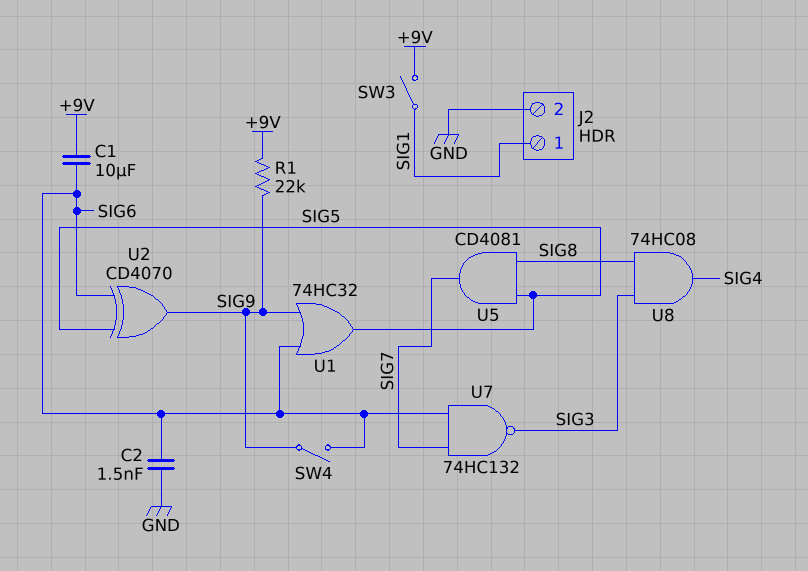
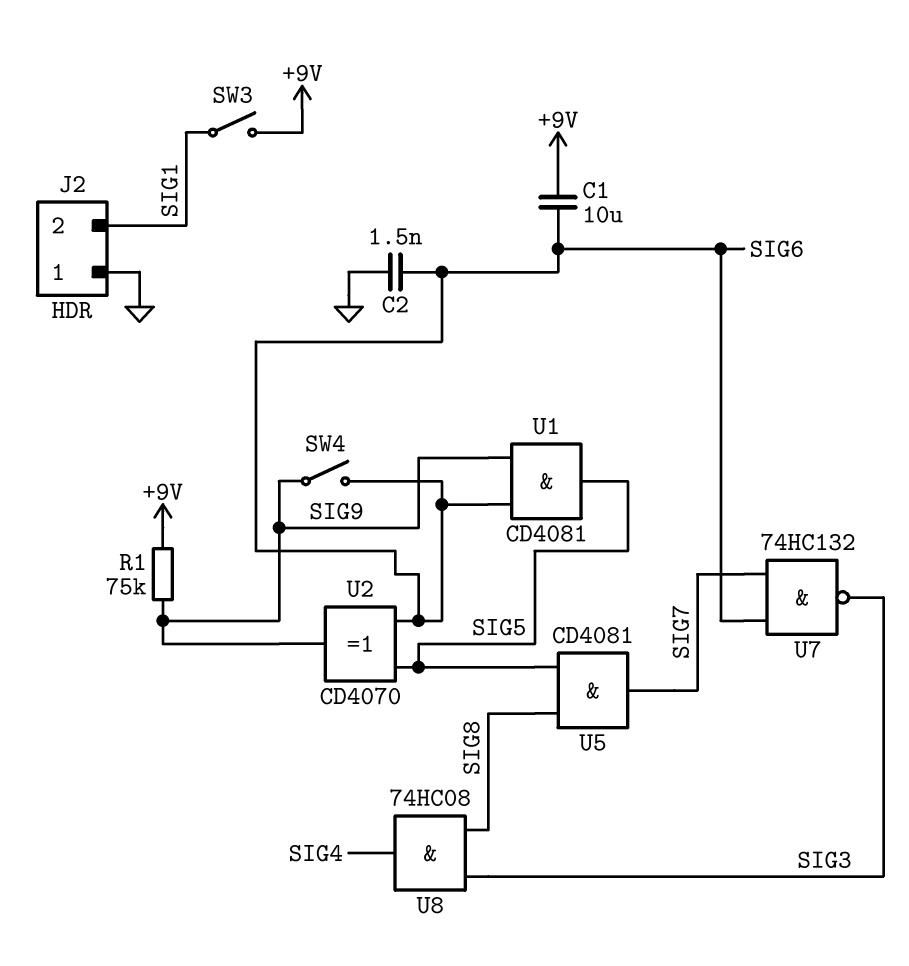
J2 pin 1: SIG1 -> GND
J2 pin 2: GND -> SIG1
R1: 22k (+9V, SIG9) -> 75k (+9V, SIG9)
U1: OR 74HC32 (in SIG6, in SIG9, out SIG5) -> AND CD4081 (in SIG6, in SIG9, out SIG5)

